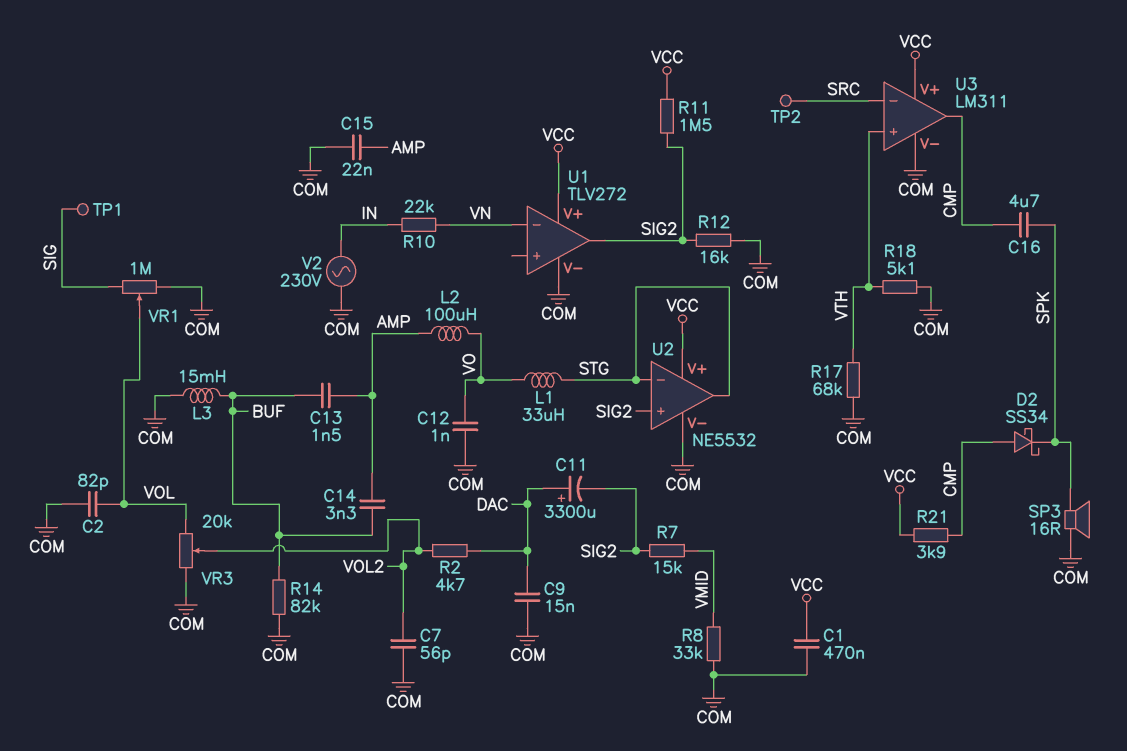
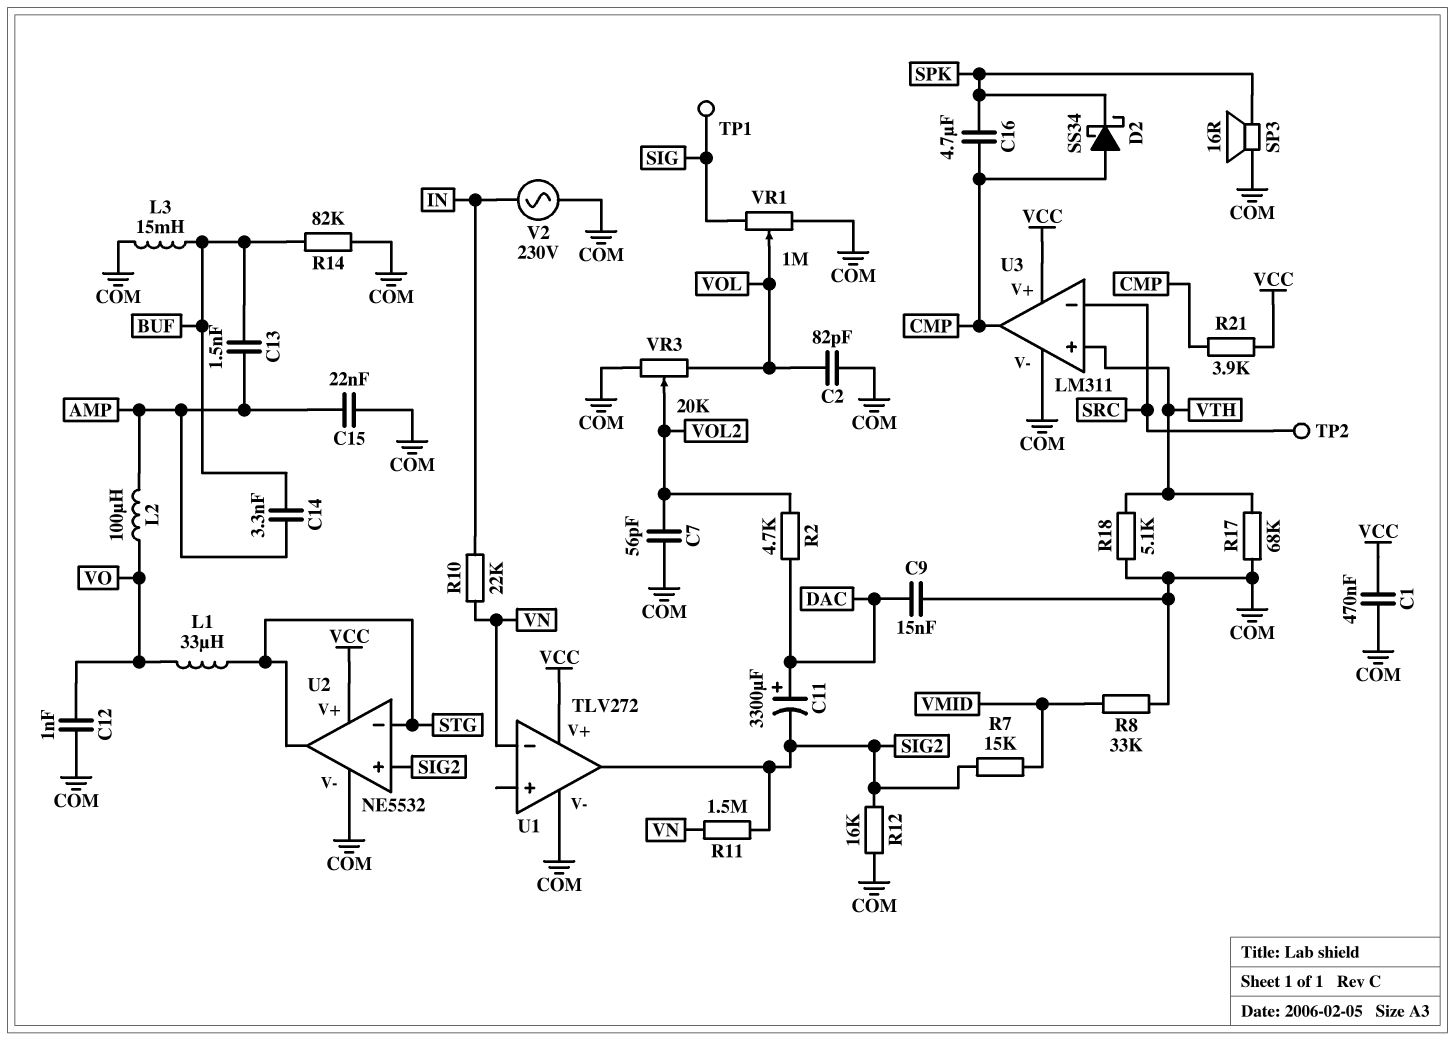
R11: 1.5M (SIG2, VCC) -> 1.5M (SIG2, VN)

